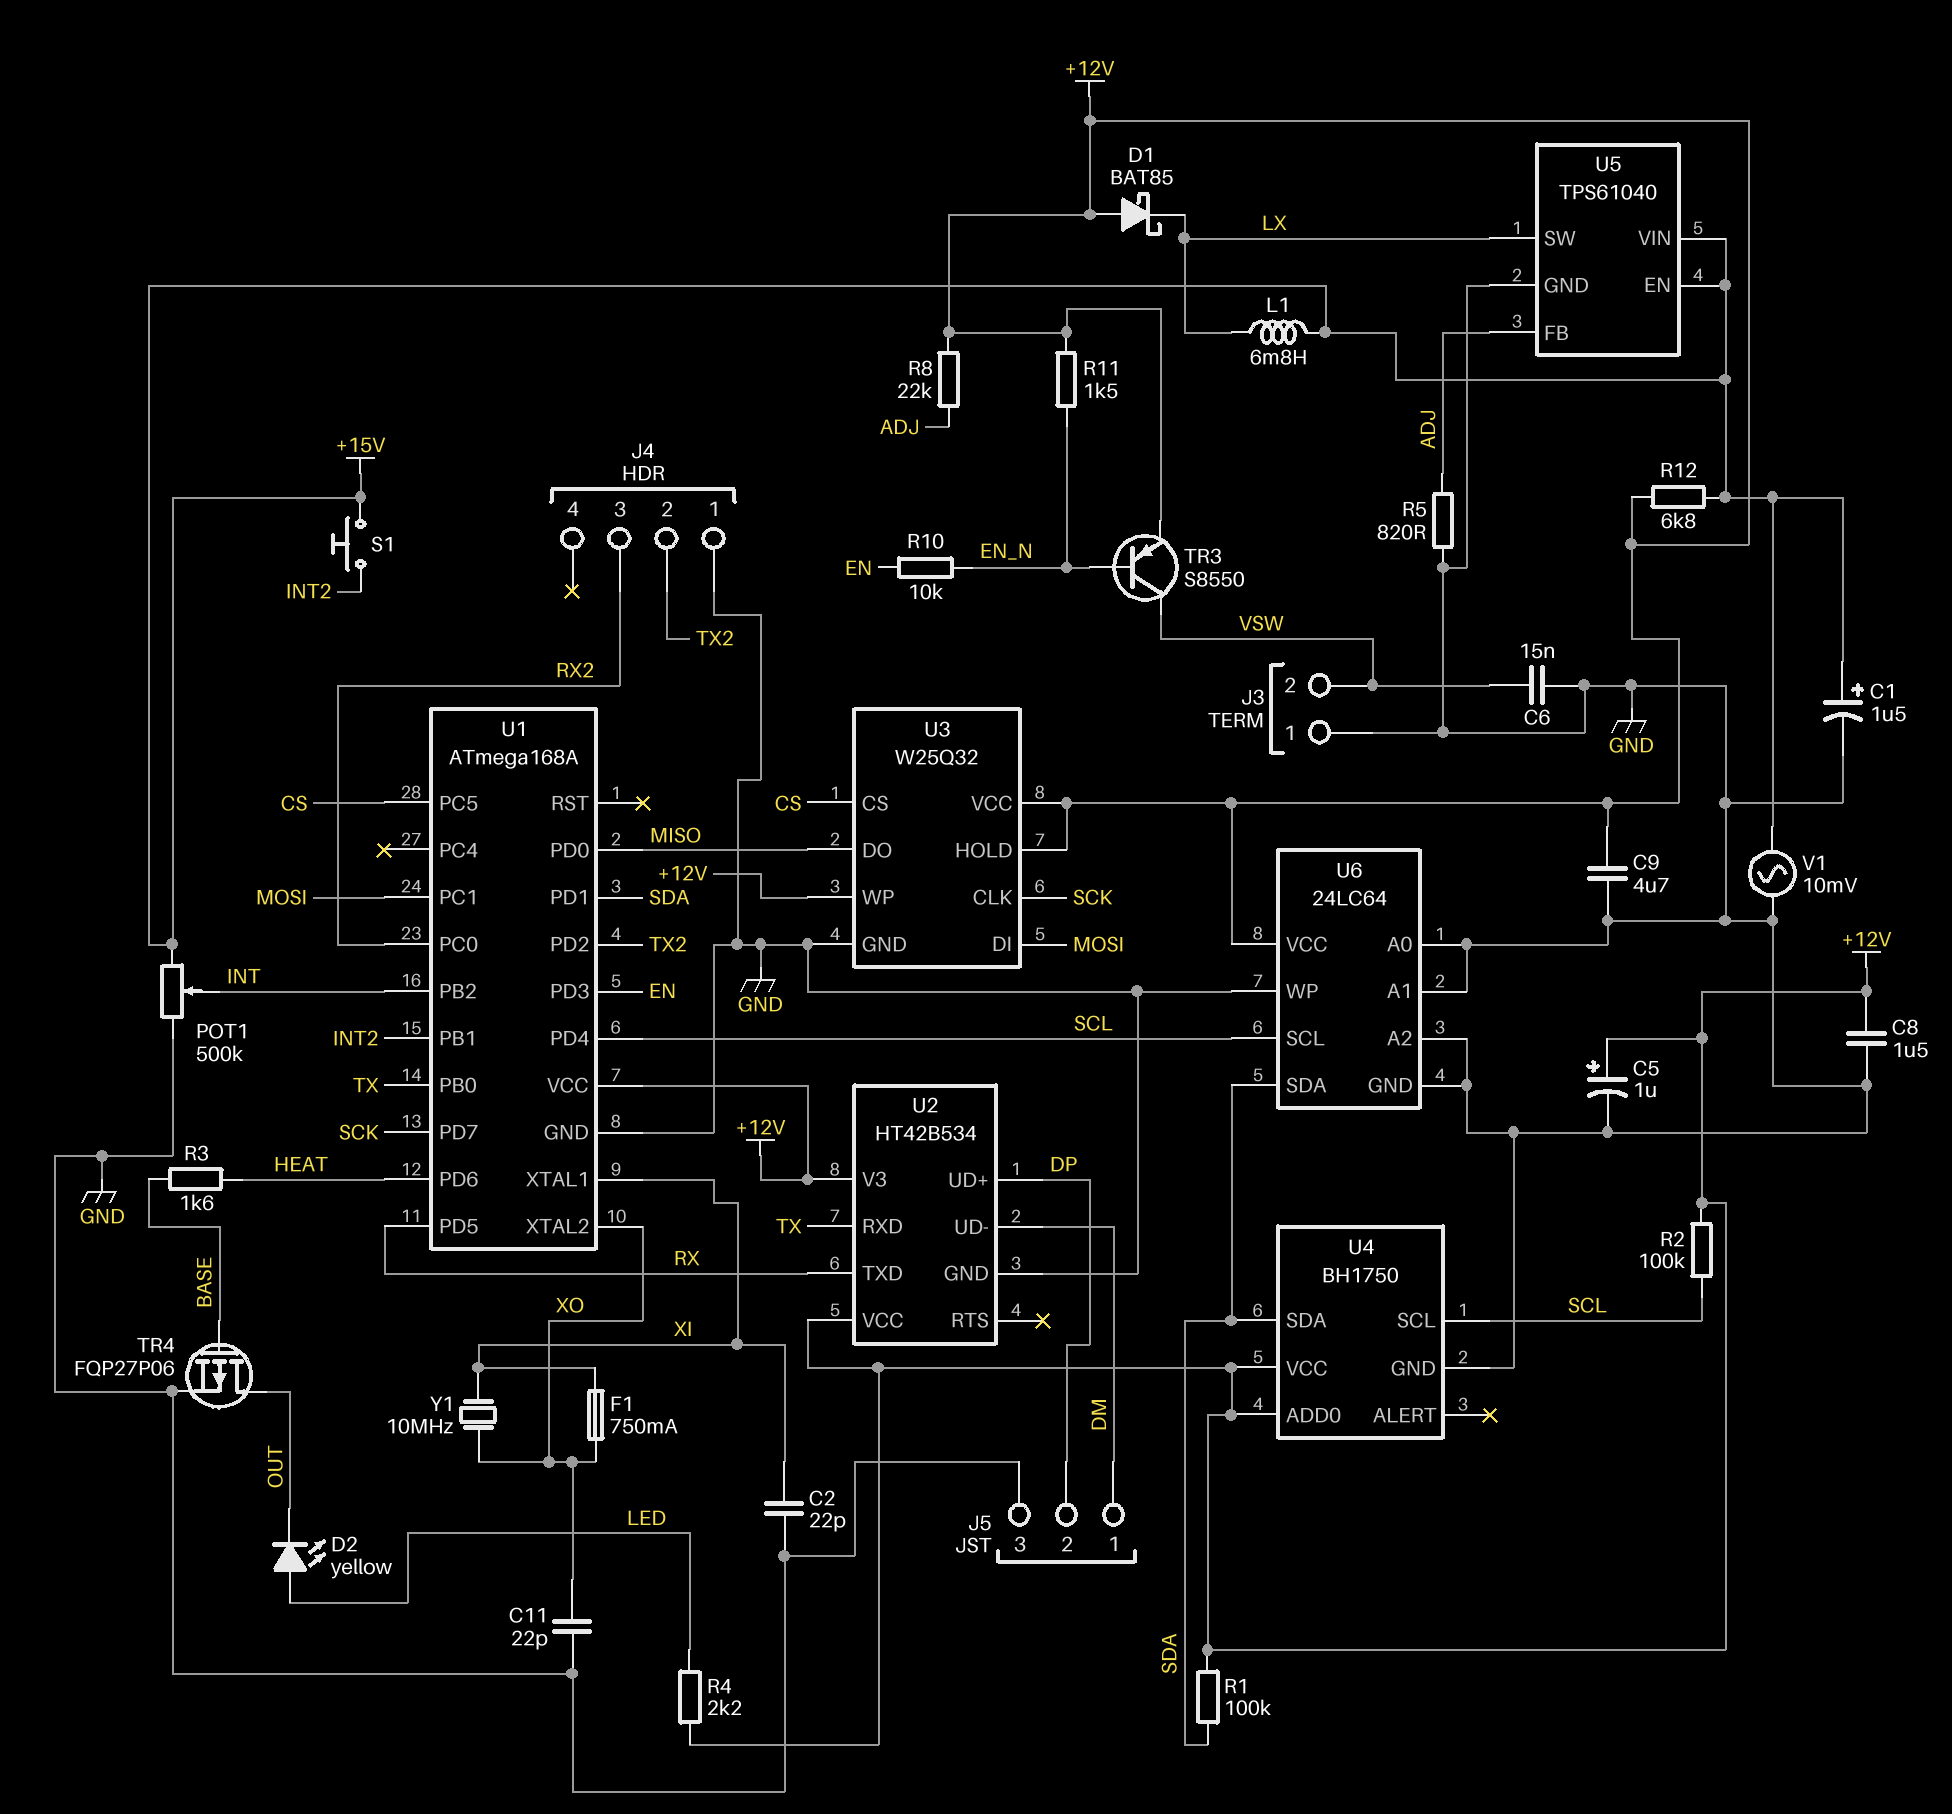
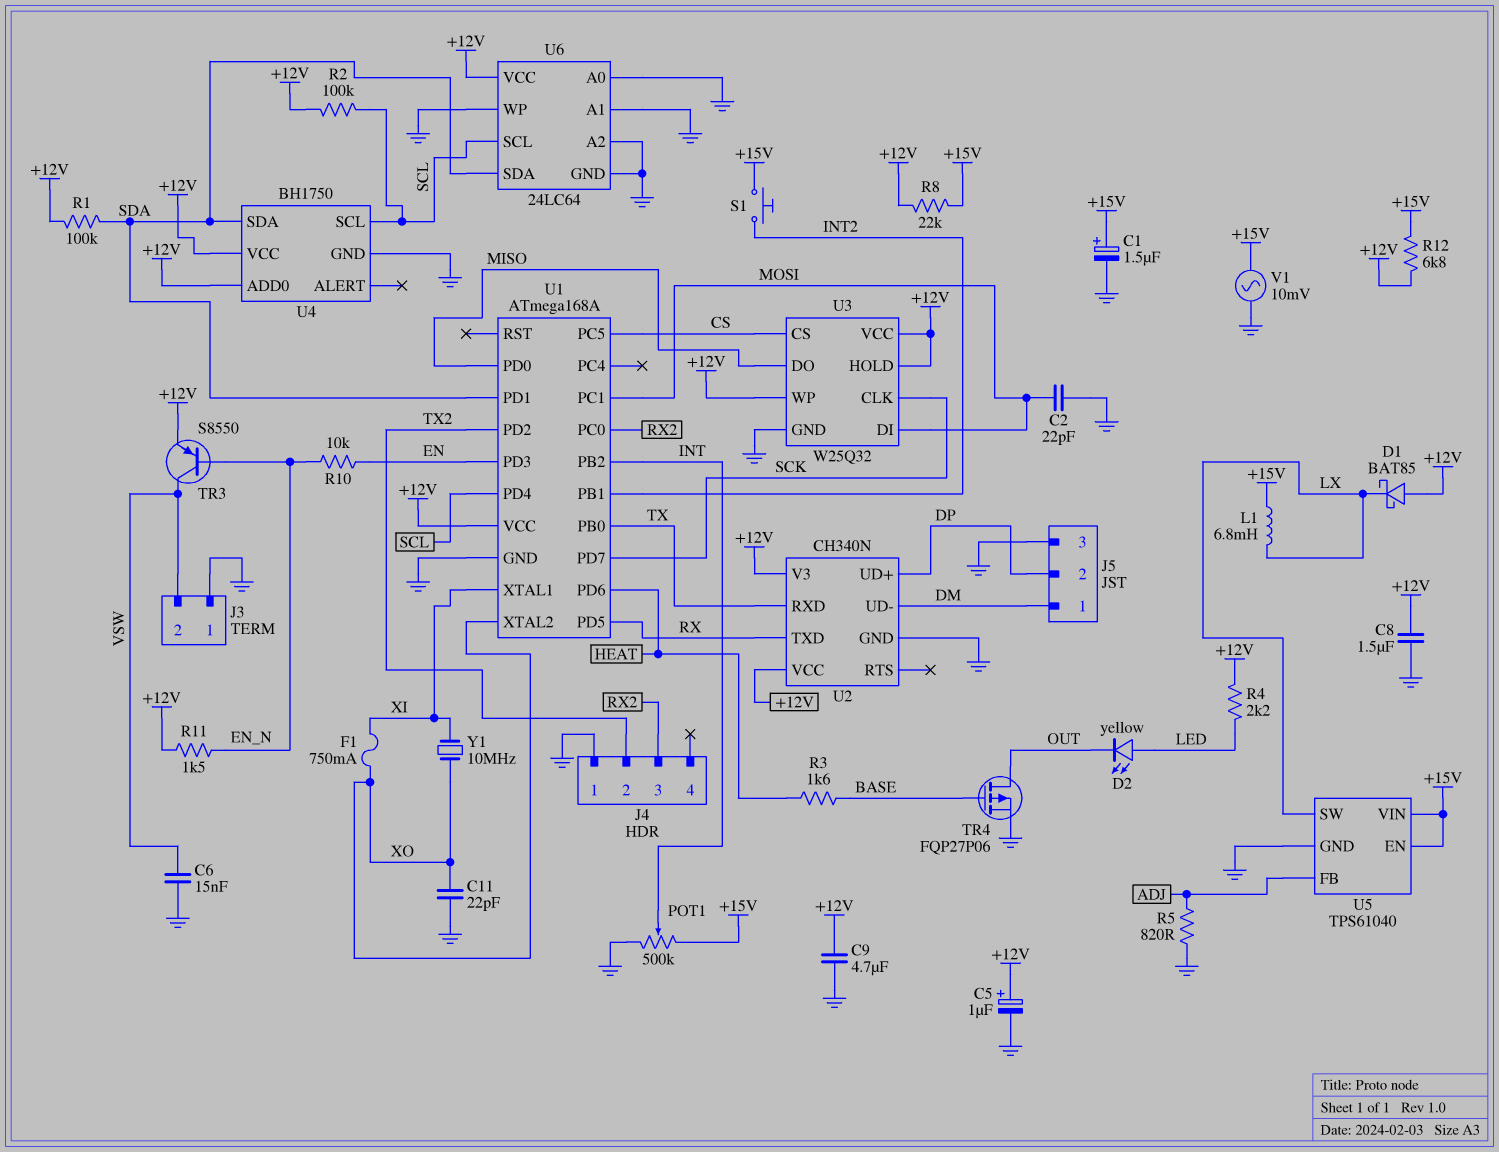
C2: 22pF (GND, XI) -> 22pF (GND, MOSI)
R8: 22k (+12V, ADJ) -> 22k (+12V, +15V)
U2: HT42B534 -> CH340N

